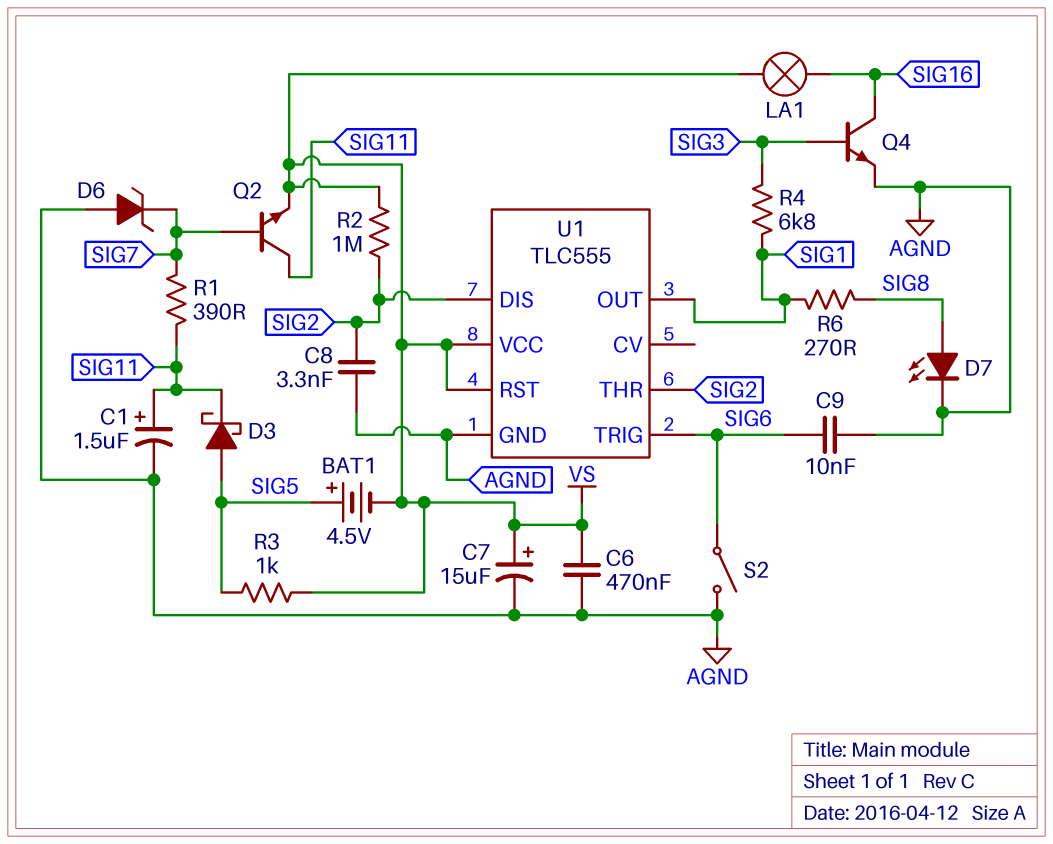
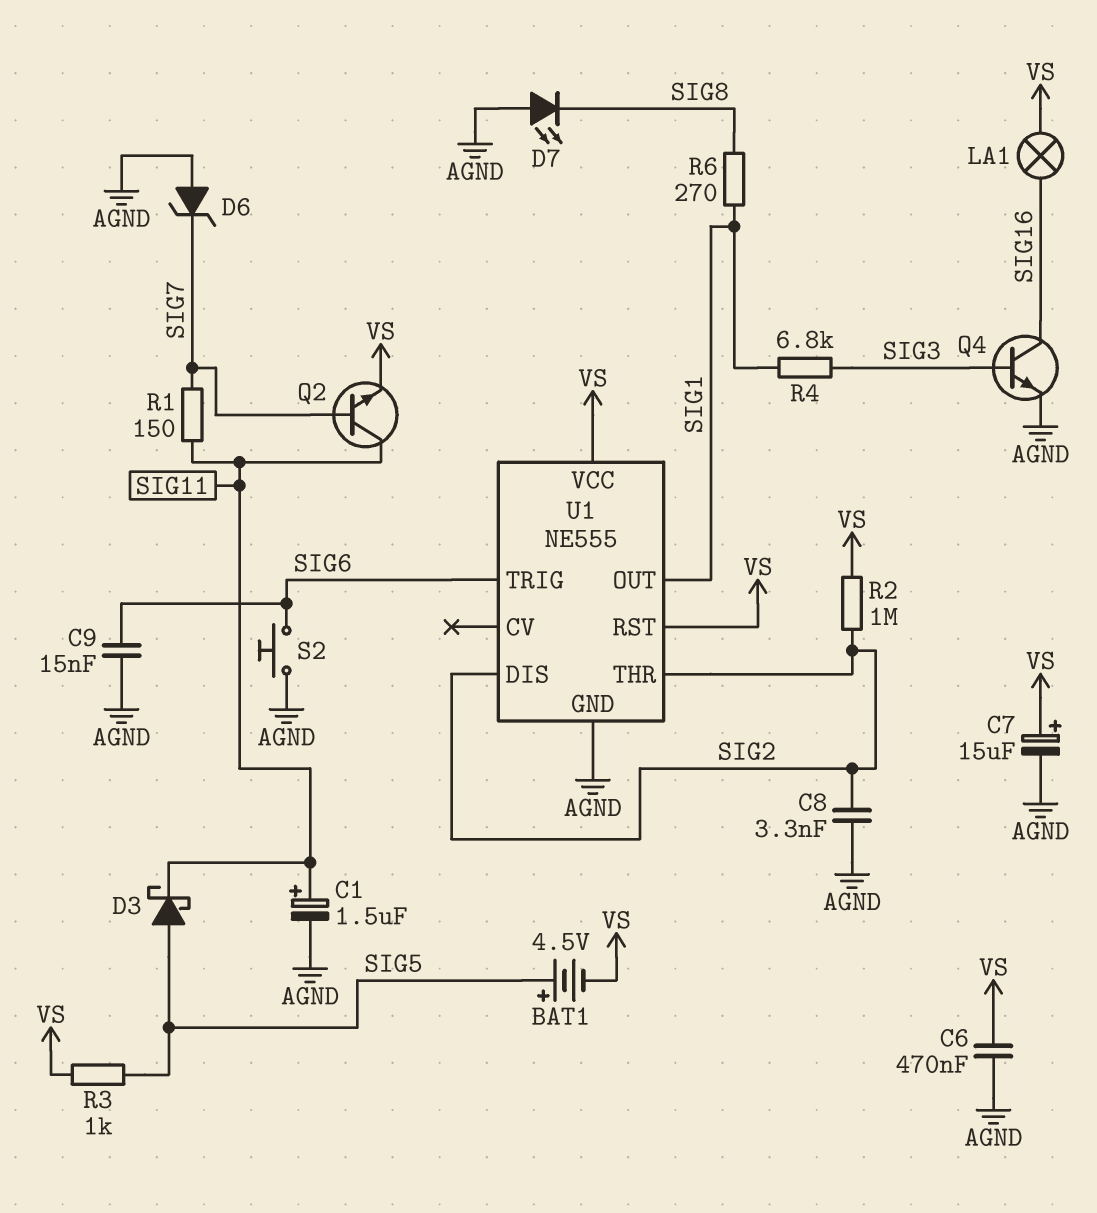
C9: 10nF (AGND, SIG6) -> 15nF (AGND, SIG6)
D7: LED (A SIG8, K AGND) -> LED (A AGND, K SIG8)
R1: 390 (SIG7, SIG11) -> 150 (SIG7, SIG11)
S2: switch (AGND, SIG6) -> button (AGND, SIG6)
U1: TLC555 -> NE555

